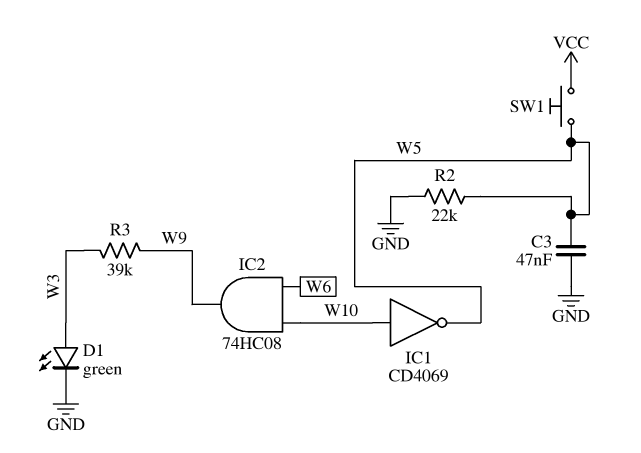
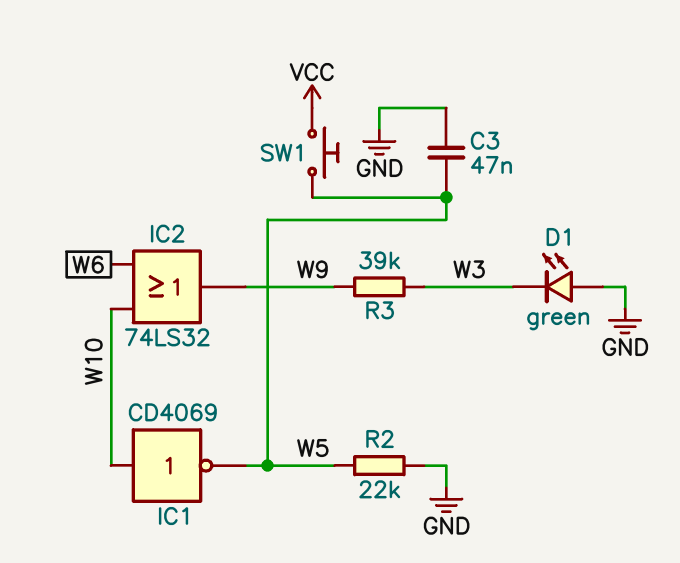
D1: LED green (A W3, K GND) -> LED green (A GND, K W3)
IC2: AND 74HC08 (in W6, in W10, out W9) -> OR 74LS32 (in W6, in W10, out W9)

